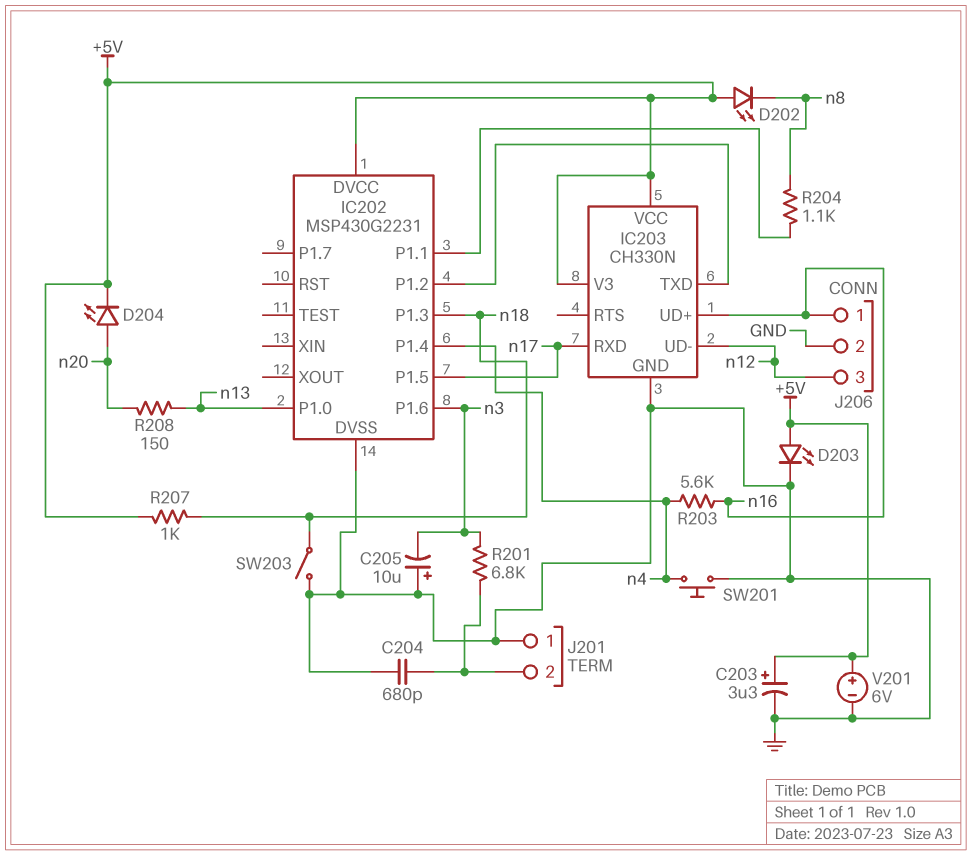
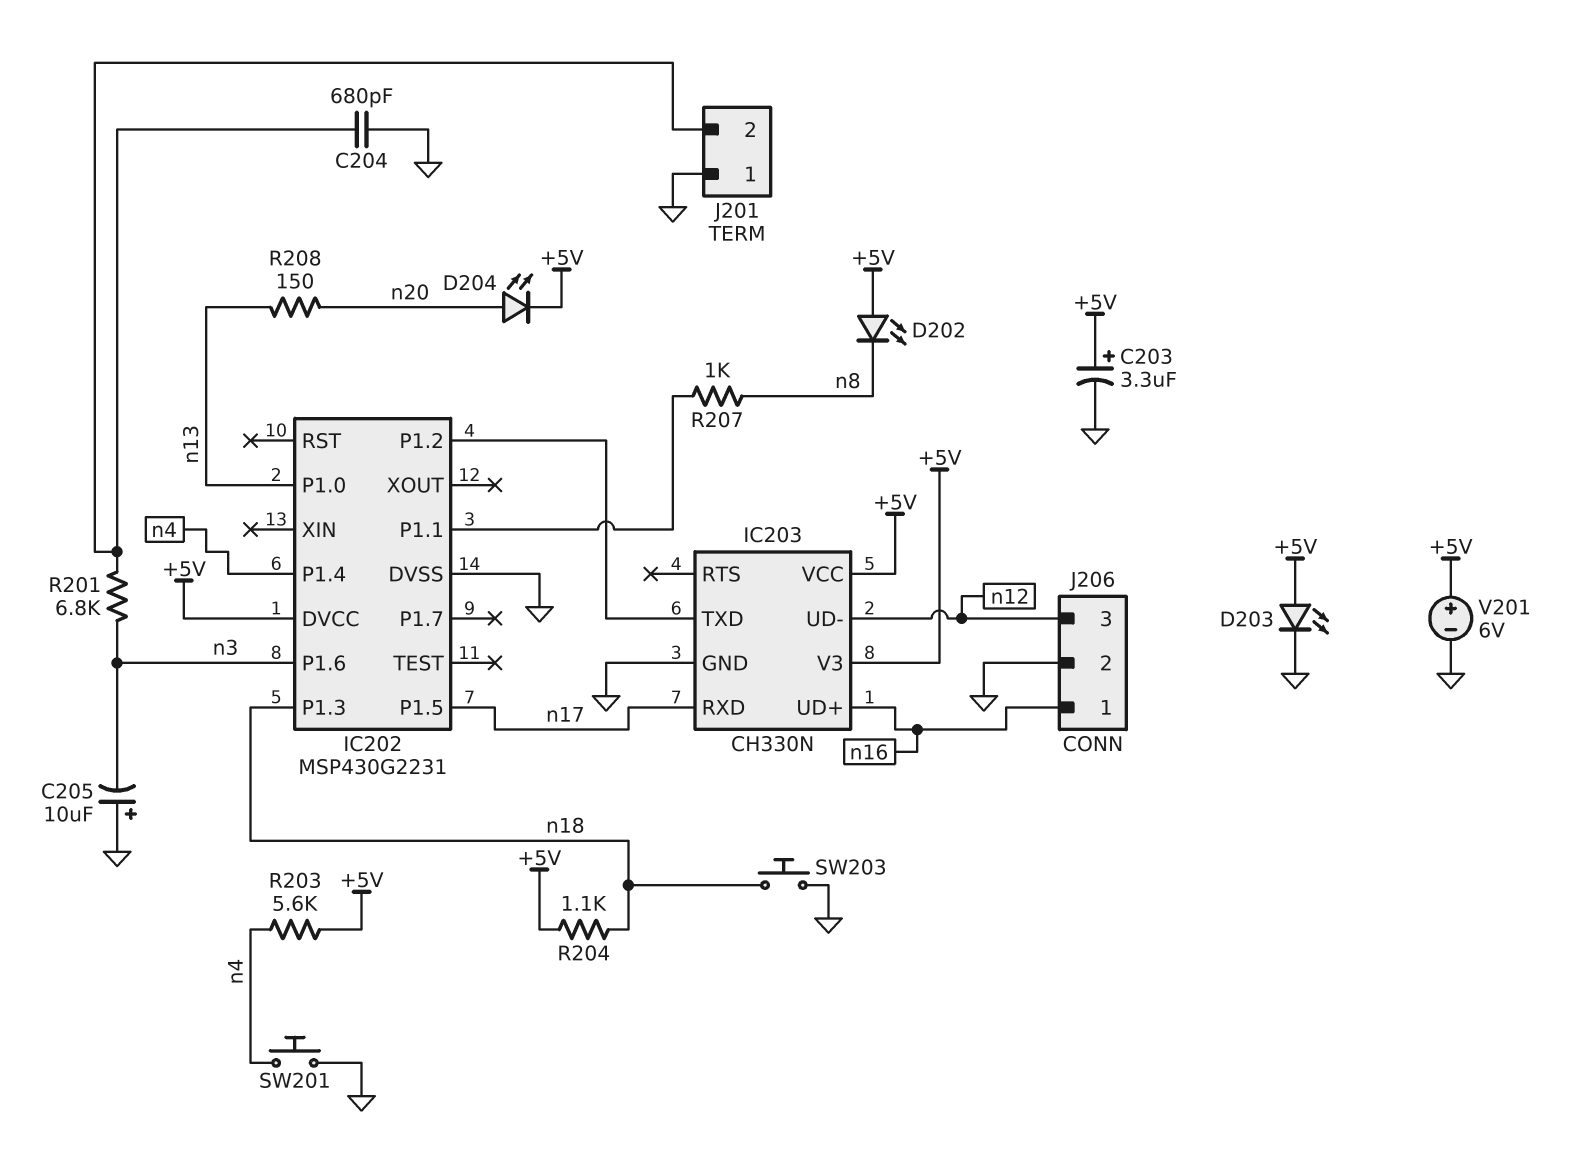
R203: 5.6k (n4, n16) -> 5.6k (+5V, n4)
R204: 1.1k (IC202/P1.1, n8) -> 1.1k (+5V, n18)
R207: 1k (+5V, n18) -> 1k (IC202/P1.1, n8)
SW203: switch (GND, n18) -> button (GND, n18)

